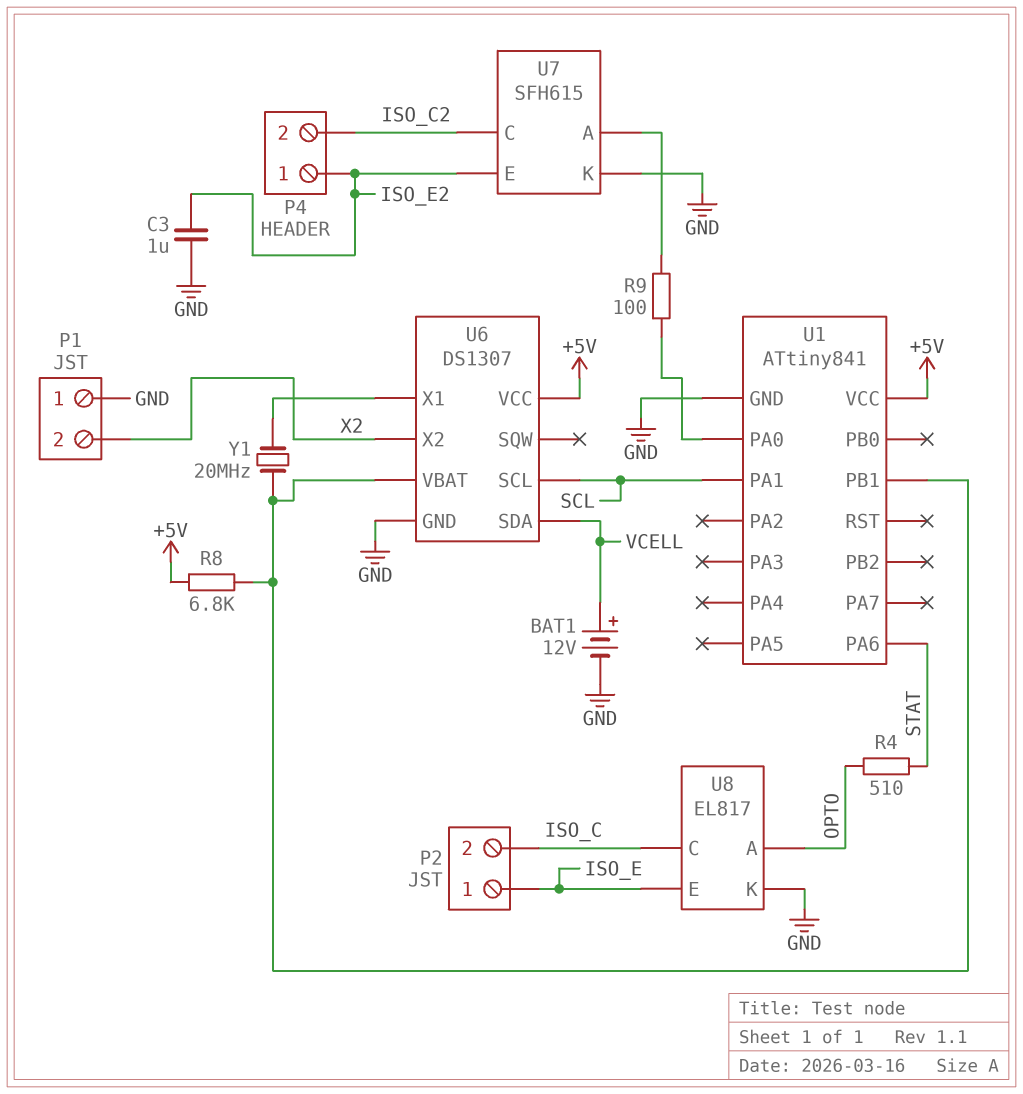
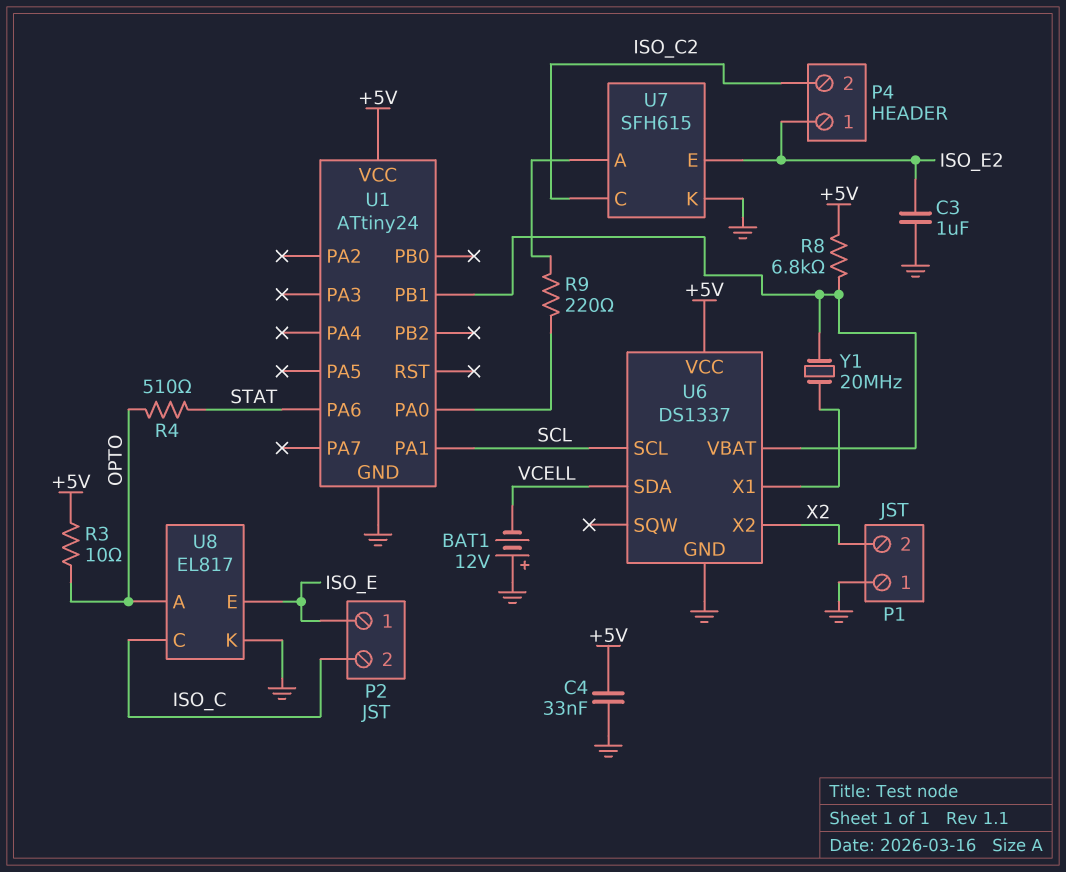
BAT1: 12V (plus VCELL, minus GND) -> 12V (plus GND, minus VCELL)
C4: none -> 33nF (+5V, GND)
R3: none -> 10 (+5V, OPTO)
R9: 100 (U1/PA0, U7/A) -> 220 (U1/PA0, U7/A)
U1: ATtiny841 -> ATtiny24
U6: DS1307 -> DS1337

